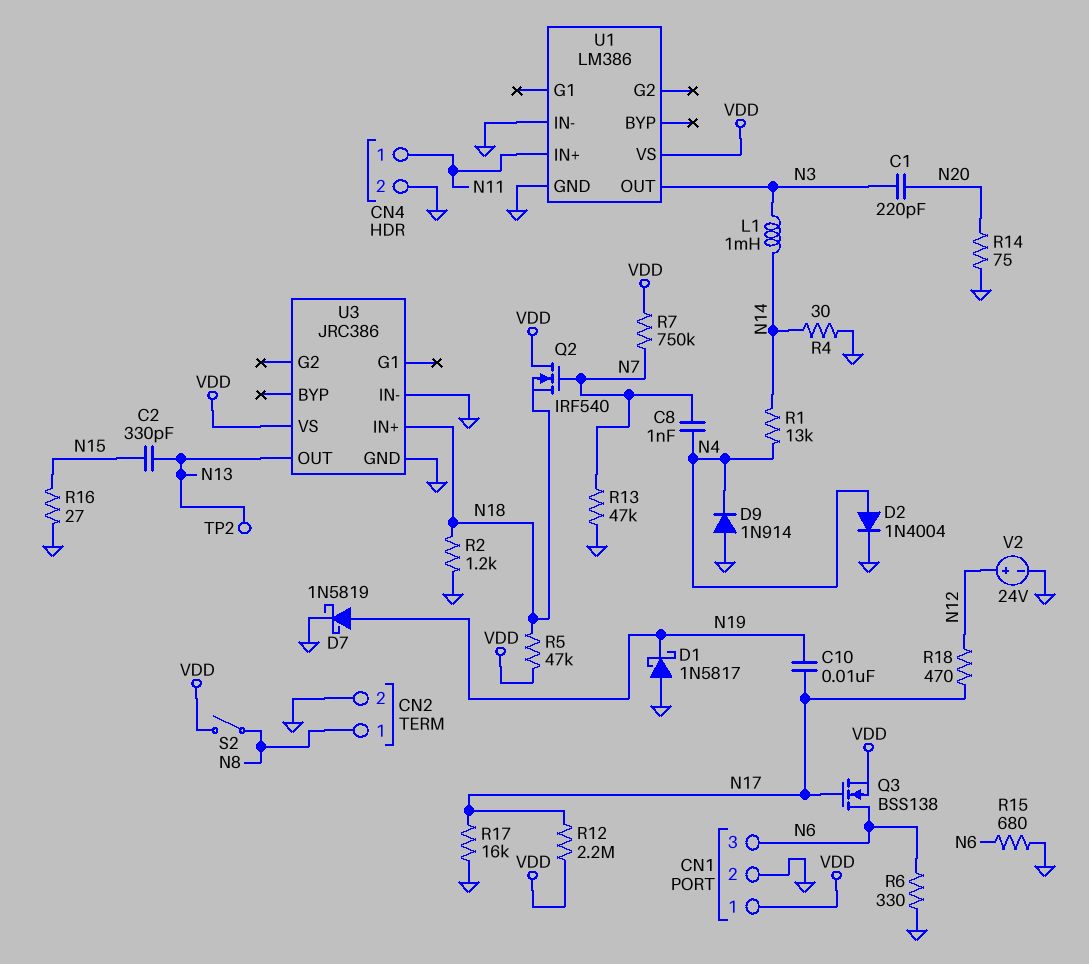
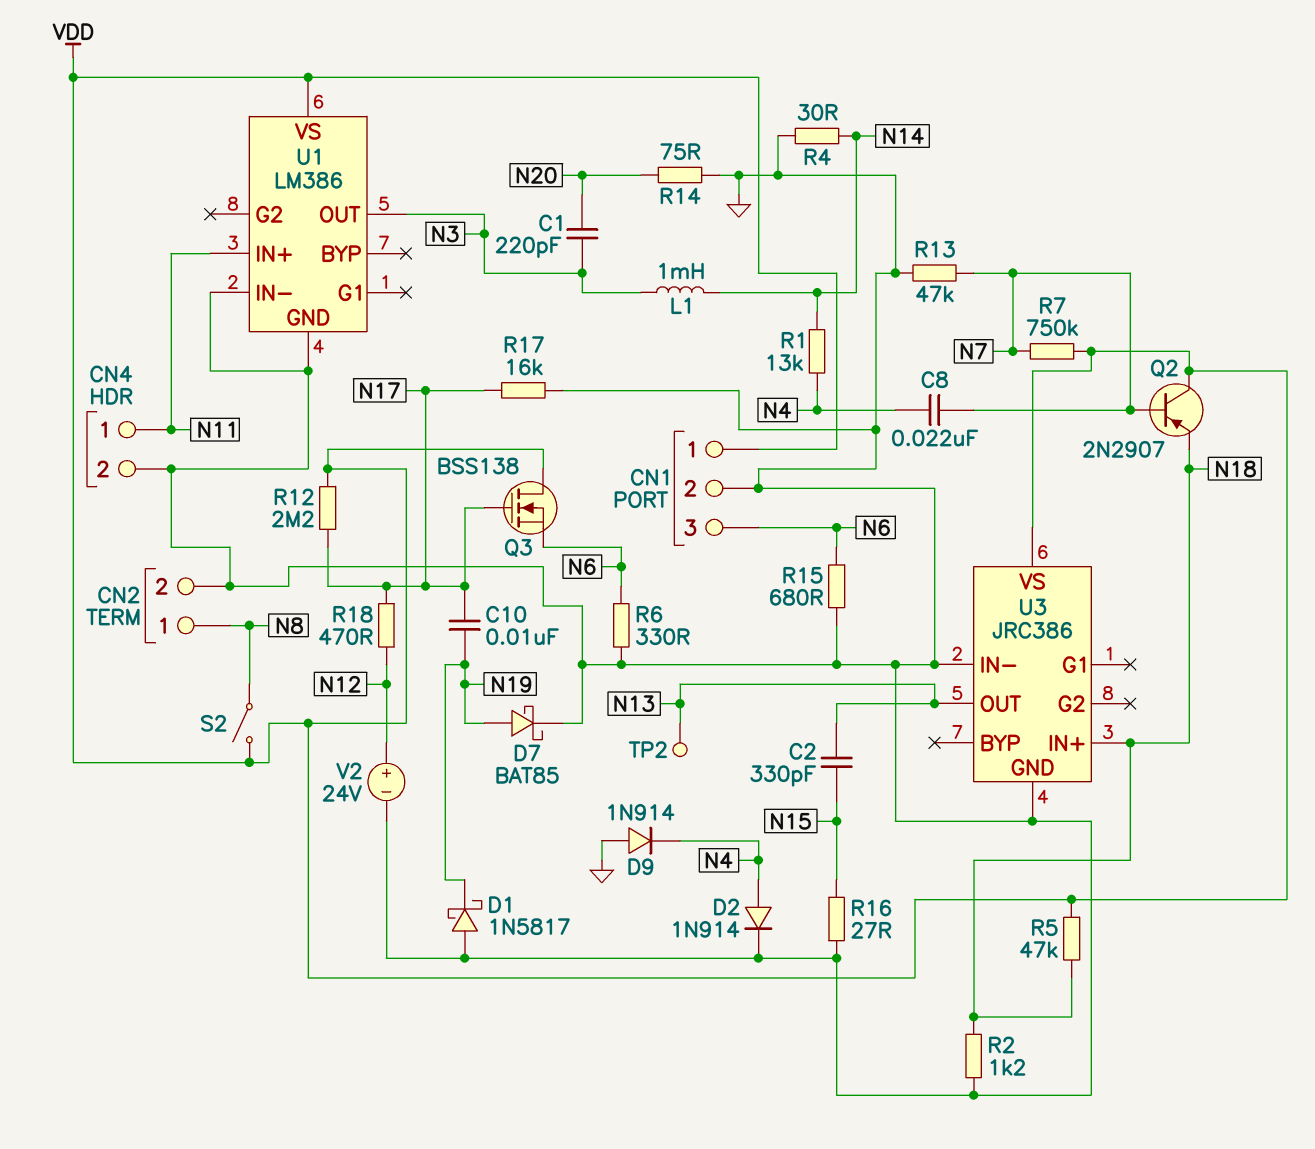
C8: 1nF (N4, N7) -> 22nF (N4, N7)
D2: diode 1N4004 (A N4, K GND) -> diode 1N914 (A N4, K GND)
D7: schottky 1N5819 (A N19, K GND) -> schottky BAT85 (A N19, K GND)
Q2: NMOS IRF540 (G N7, D VDD, S N18) -> PNP 2N2907 (B N7, C VDD, E N18)
Q3: NMOS BSS138 (G N17, D N6, S VDD) -> NMOS BSS138 (G N17, D VDD, S N6)

